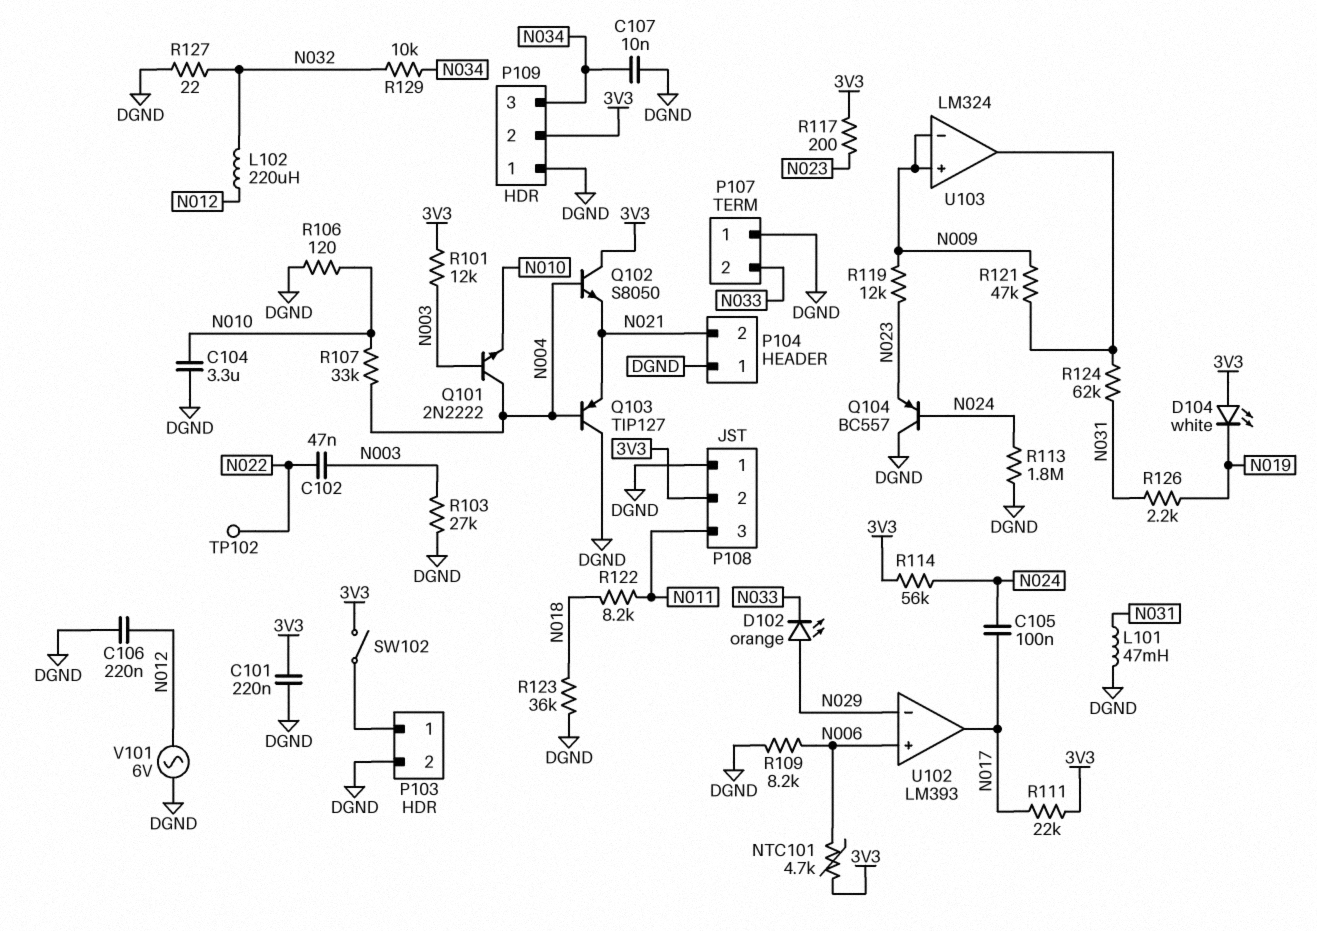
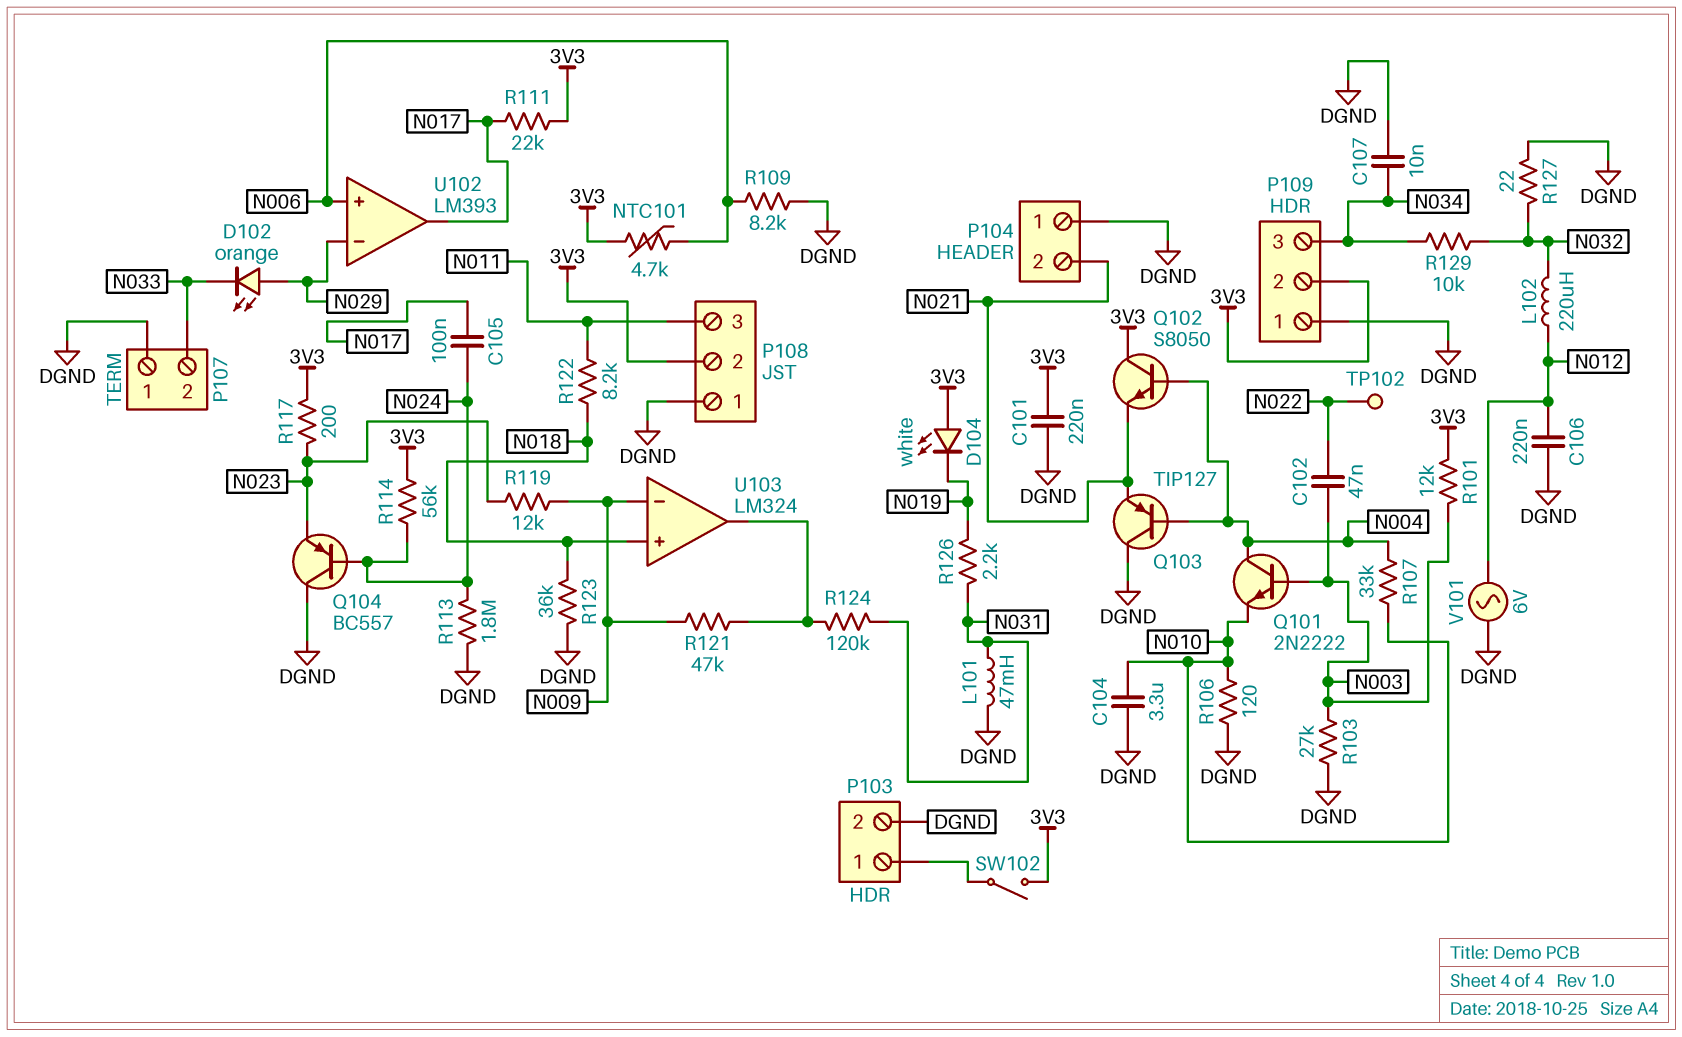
R124: 62k (N031, U103/out) -> 120k (N031, U103/out)
U103 pin in+: N009 -> N018

